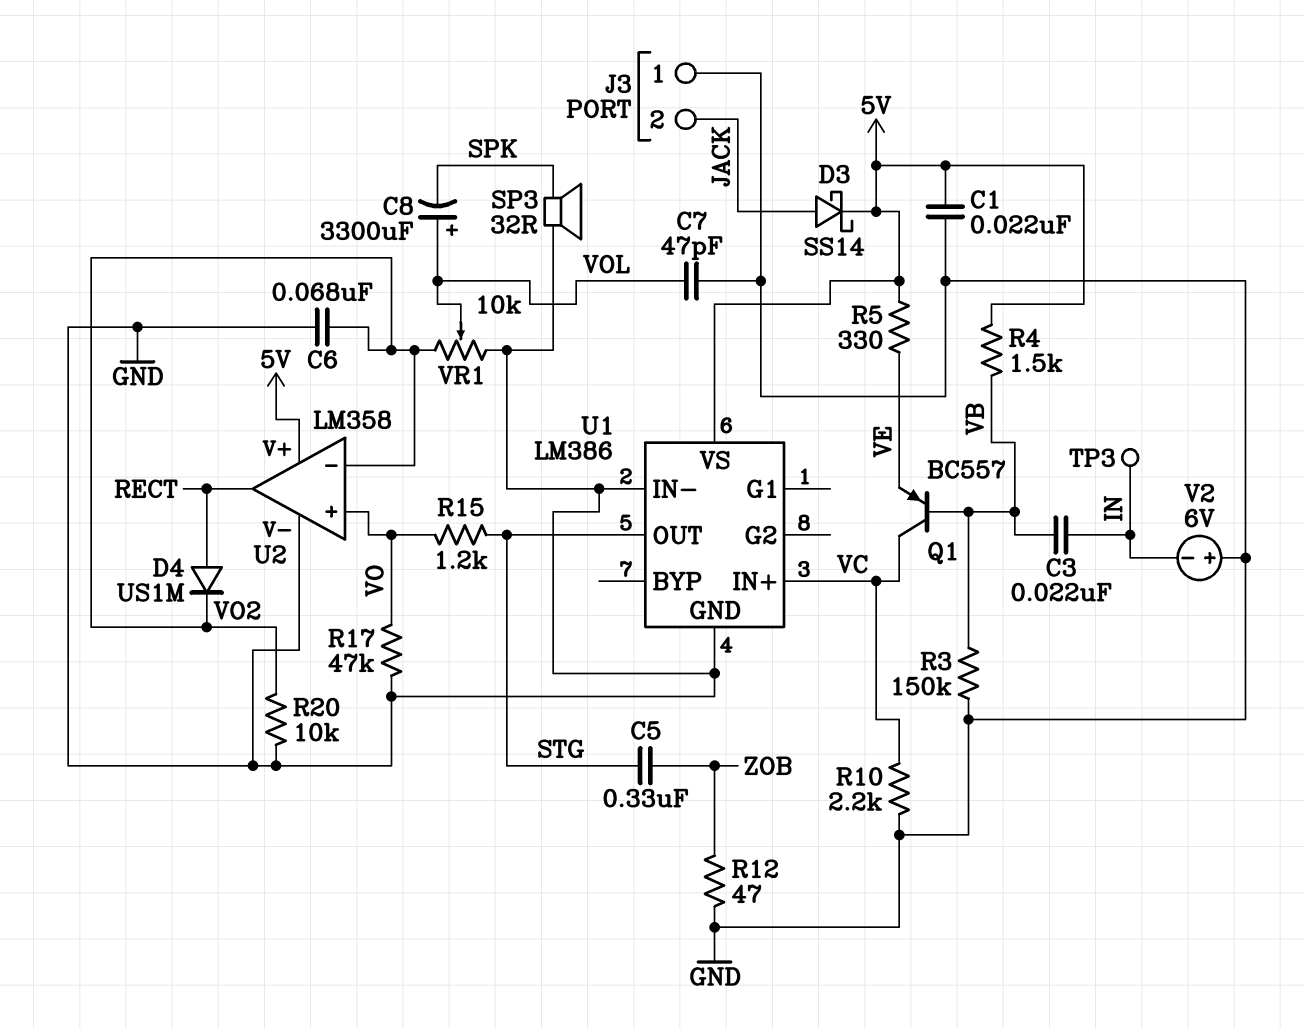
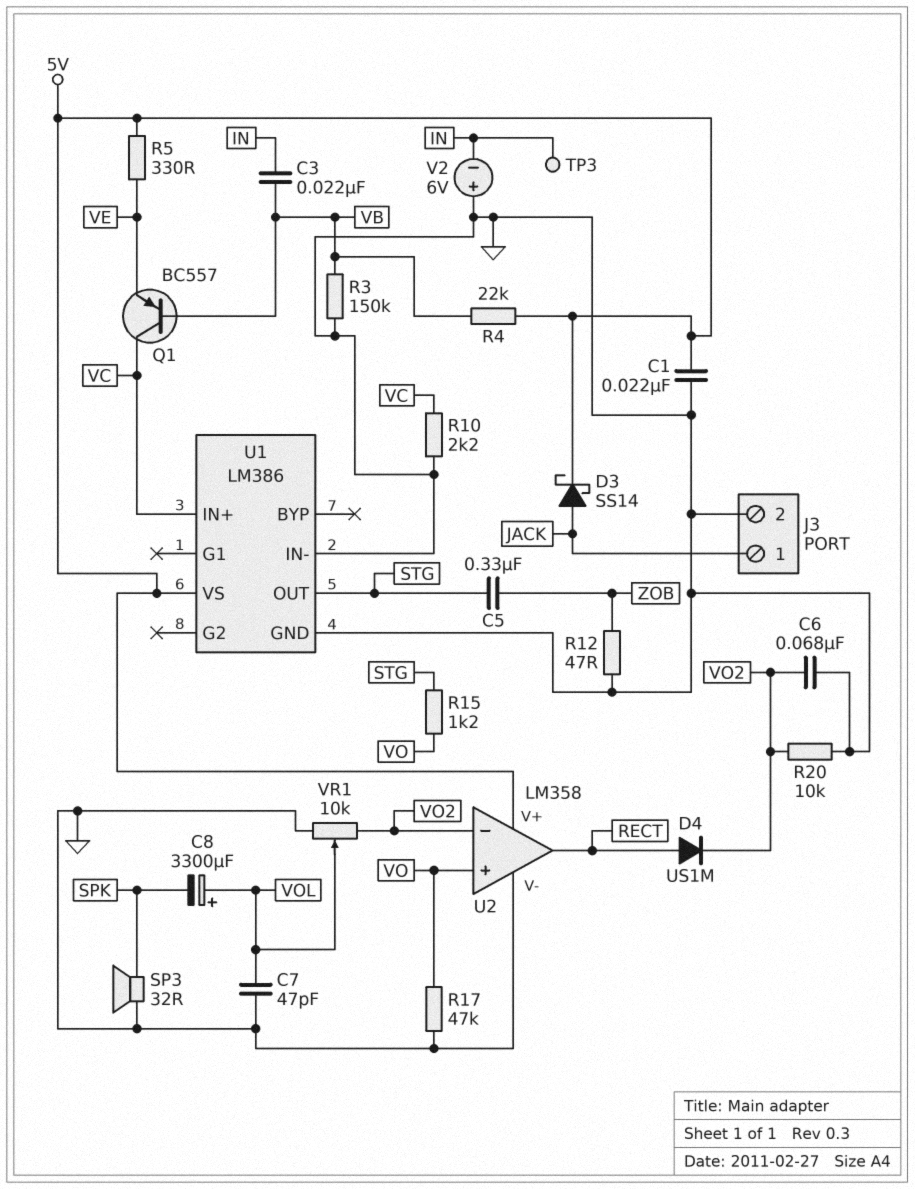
J3 pin 1: GND -> JACK
J3 pin 2: JACK -> GND
R4: 1.5k (5V, VB) -> 22k (5V, VB)

